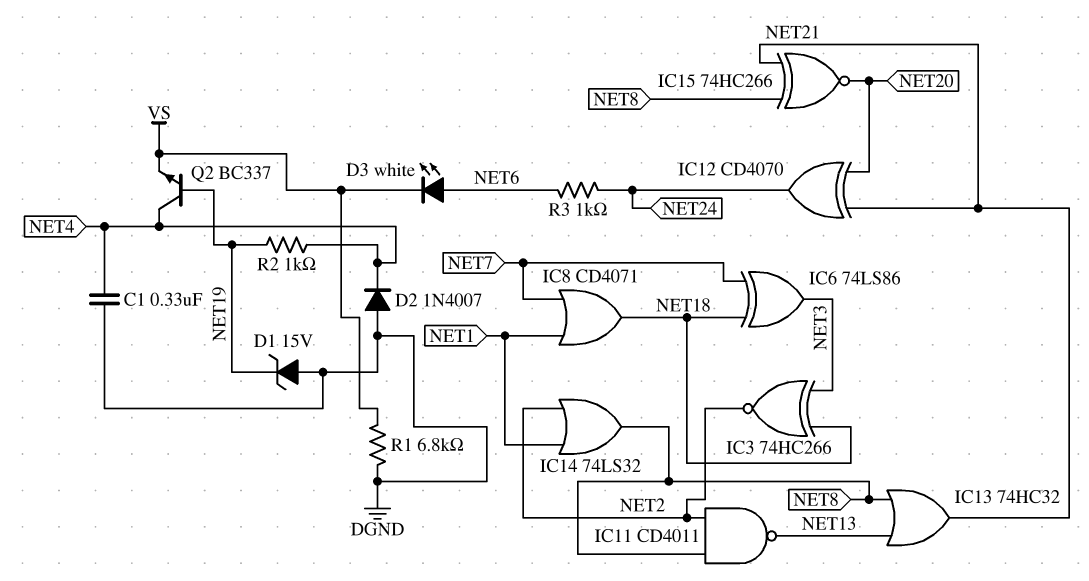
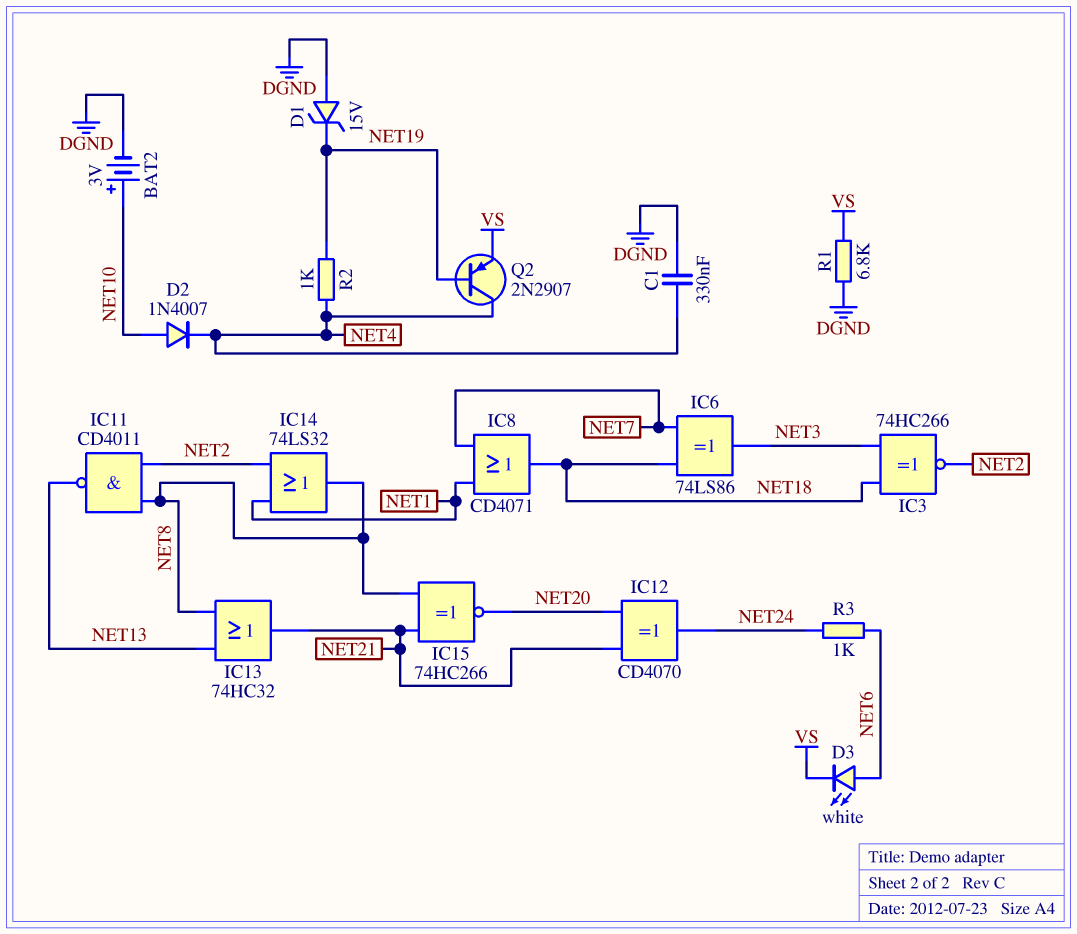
BAT2: none -> 3V (plus NET10, minus DGND)
D2: diode 1N4007 (A DGND, K NET4) -> diode 1N4007 (A NET10, K NET4)
Q2: NPN BC337 (B NET19, C NET4, E VS) -> PNP 2N2907 (B NET19, C NET4, E VS)

